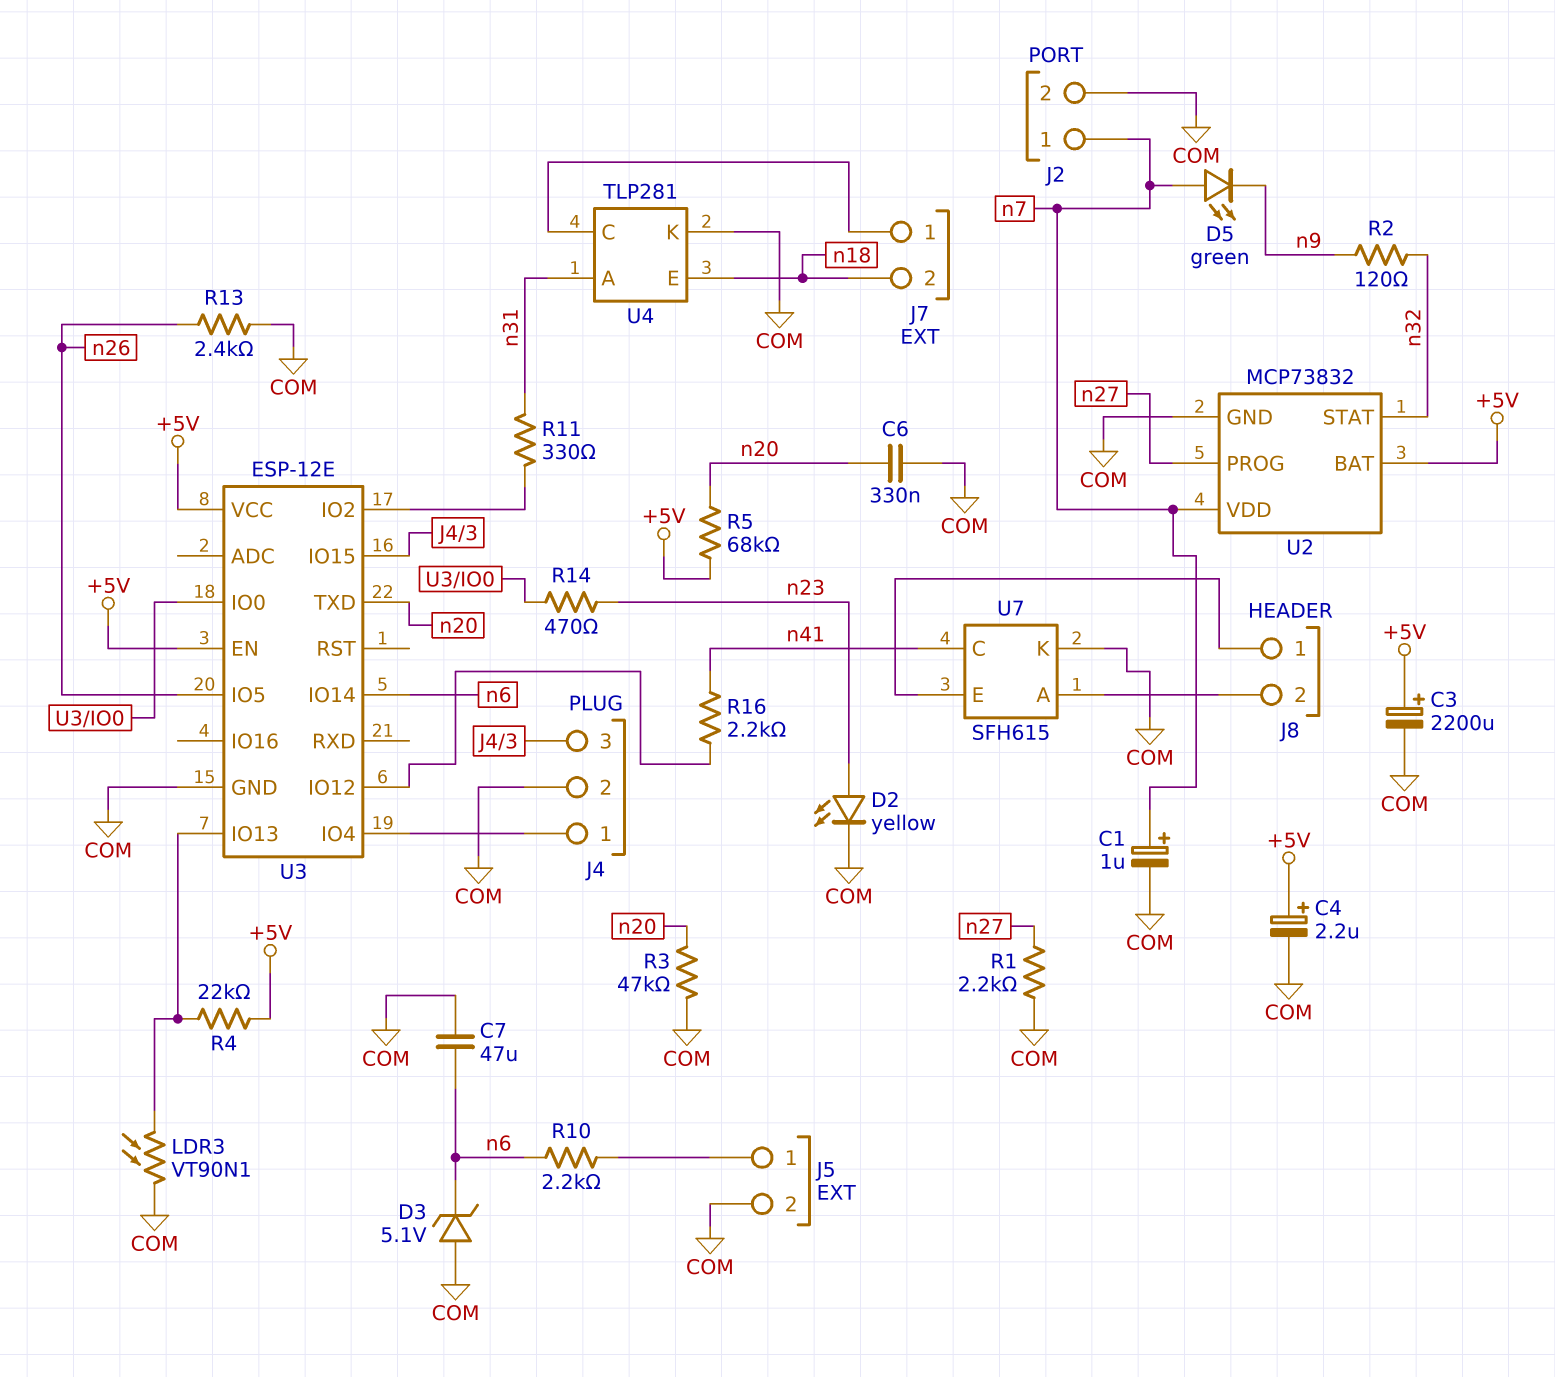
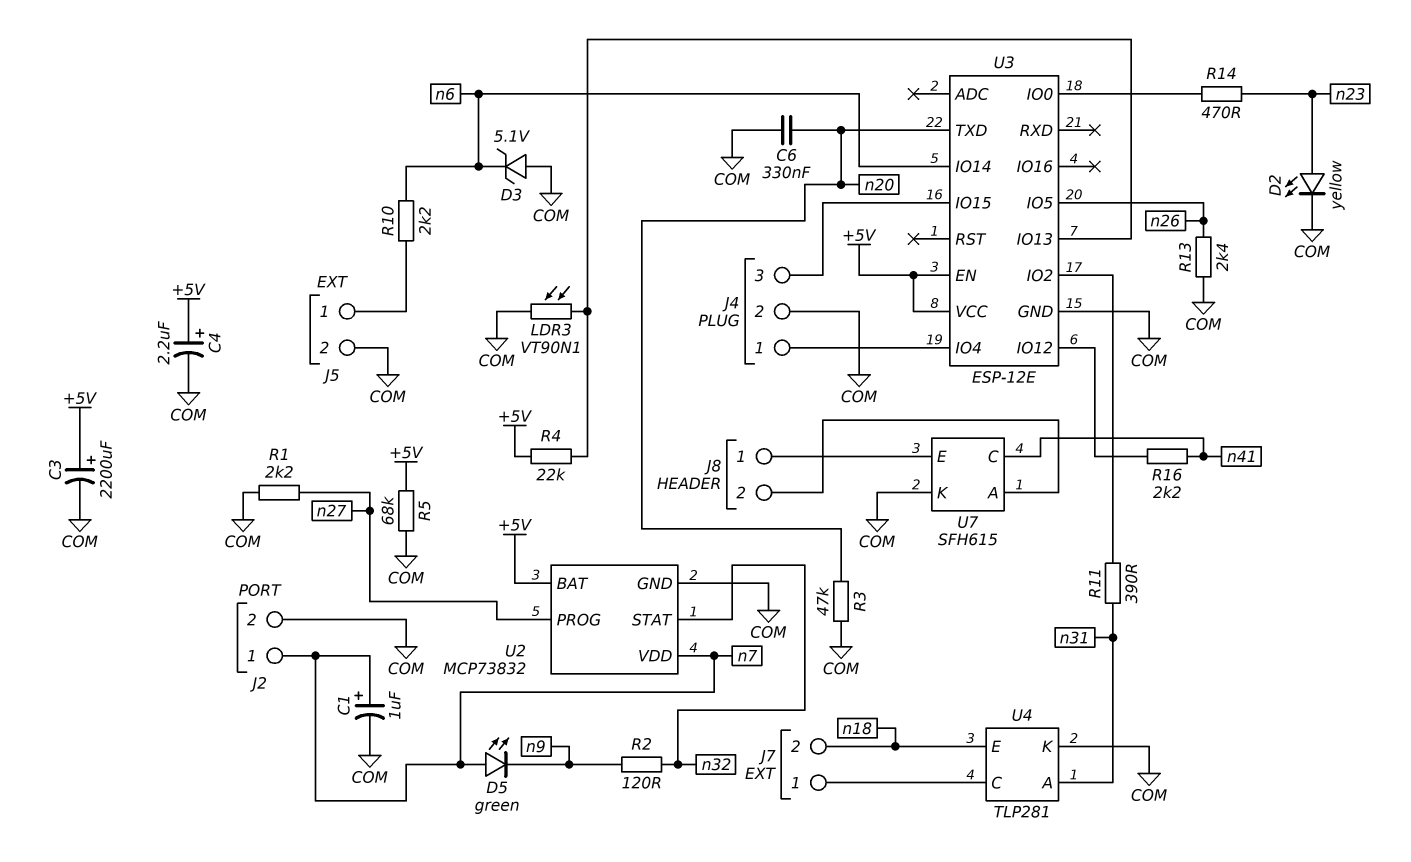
C7: 47uF (COM, n6) -> none
R5: 68k (+5V, n20) -> 68k (+5V, COM)
R11: 330 (U3/IO2, n31) -> 390 (U3/IO2, n31)

